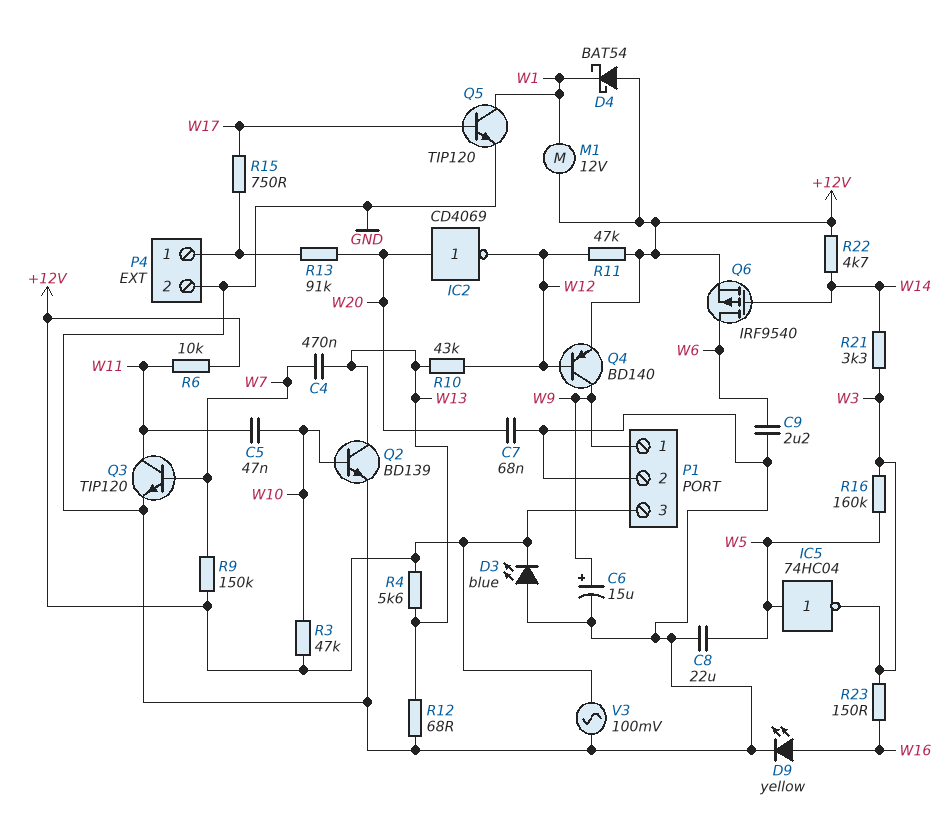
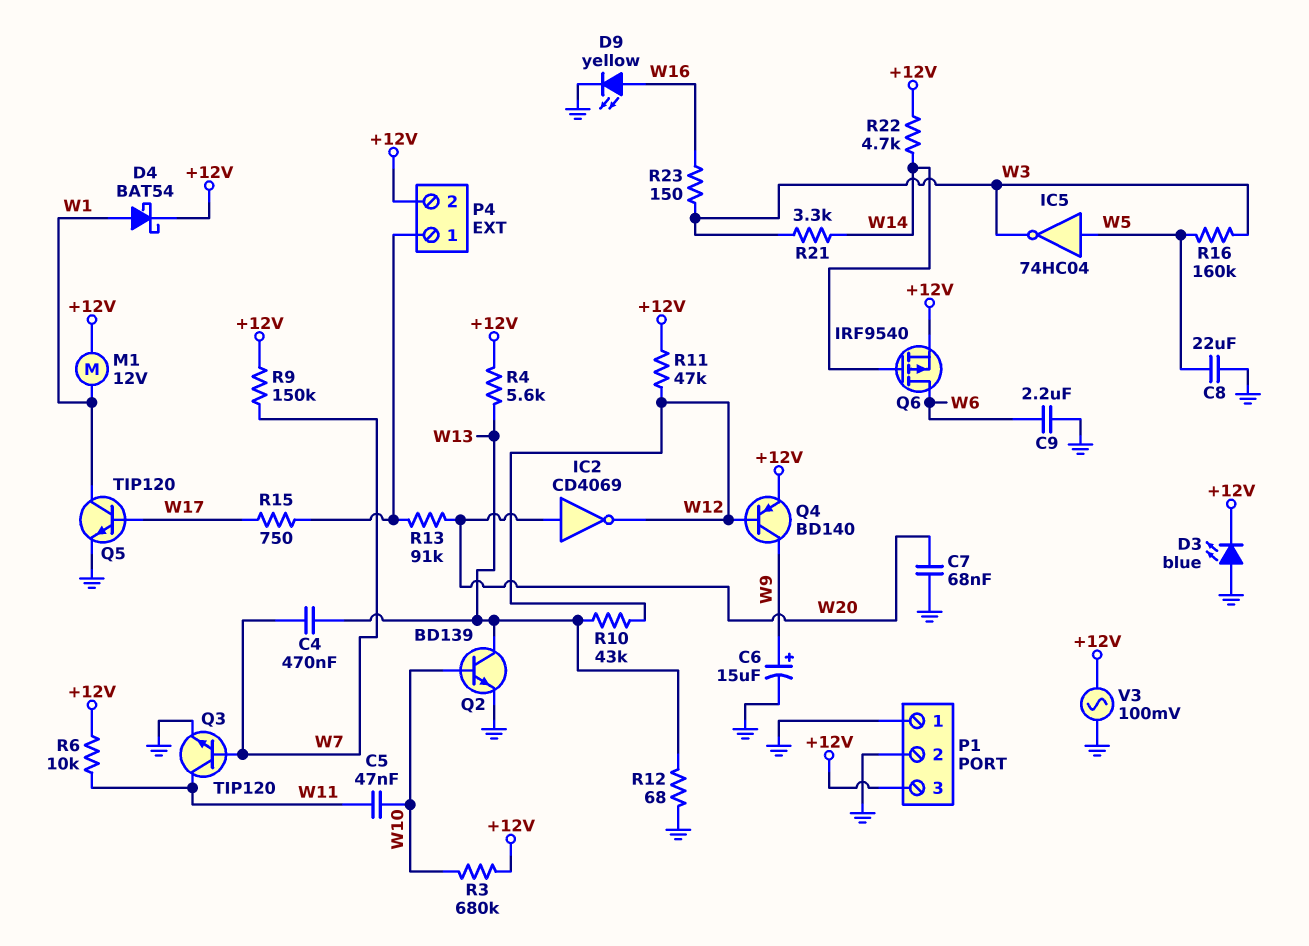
D4: schottky BAT54 (A +12V, K W1) -> schottky BAT54 (A W1, K +12V)
P1 pin 1: W9 -> GND
P4 pin 2: GND -> +12V
R3: 47k (+12V, W10) -> 680k (+12V, W10)

